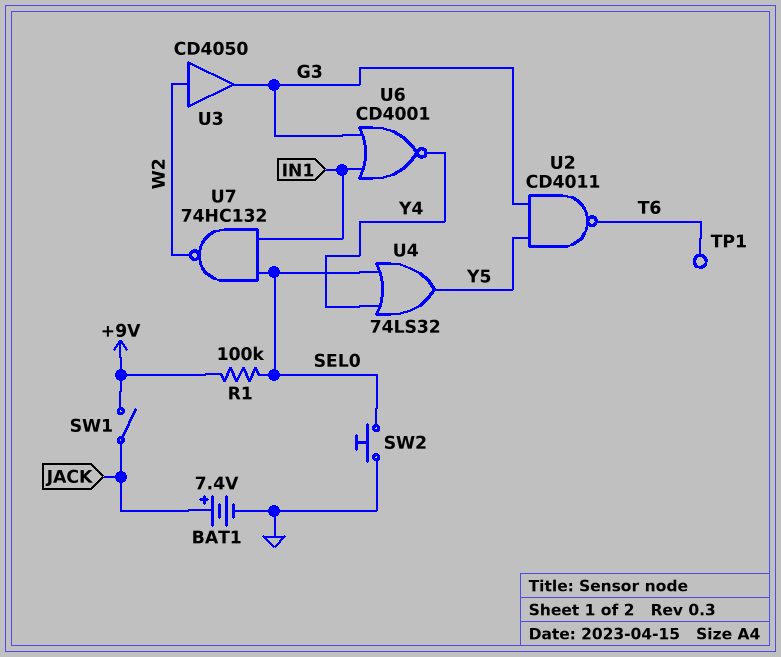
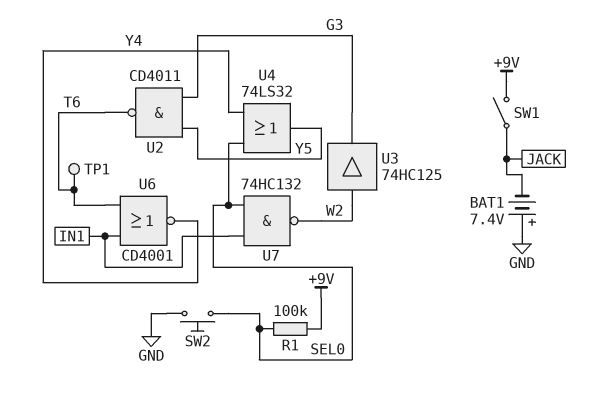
BAT1: 7.4V (plus JACK, minus GND) -> 7.4V (plus GND, minus JACK)
U3: buffer CD4050 (in W2, out G3) -> buffer 74HC125 (in W2, out G3)
U6: NOR CD4001 (in G3, in IN1, out Y4) -> NOR CD4001 (in IN1, in T6, out Y4)

